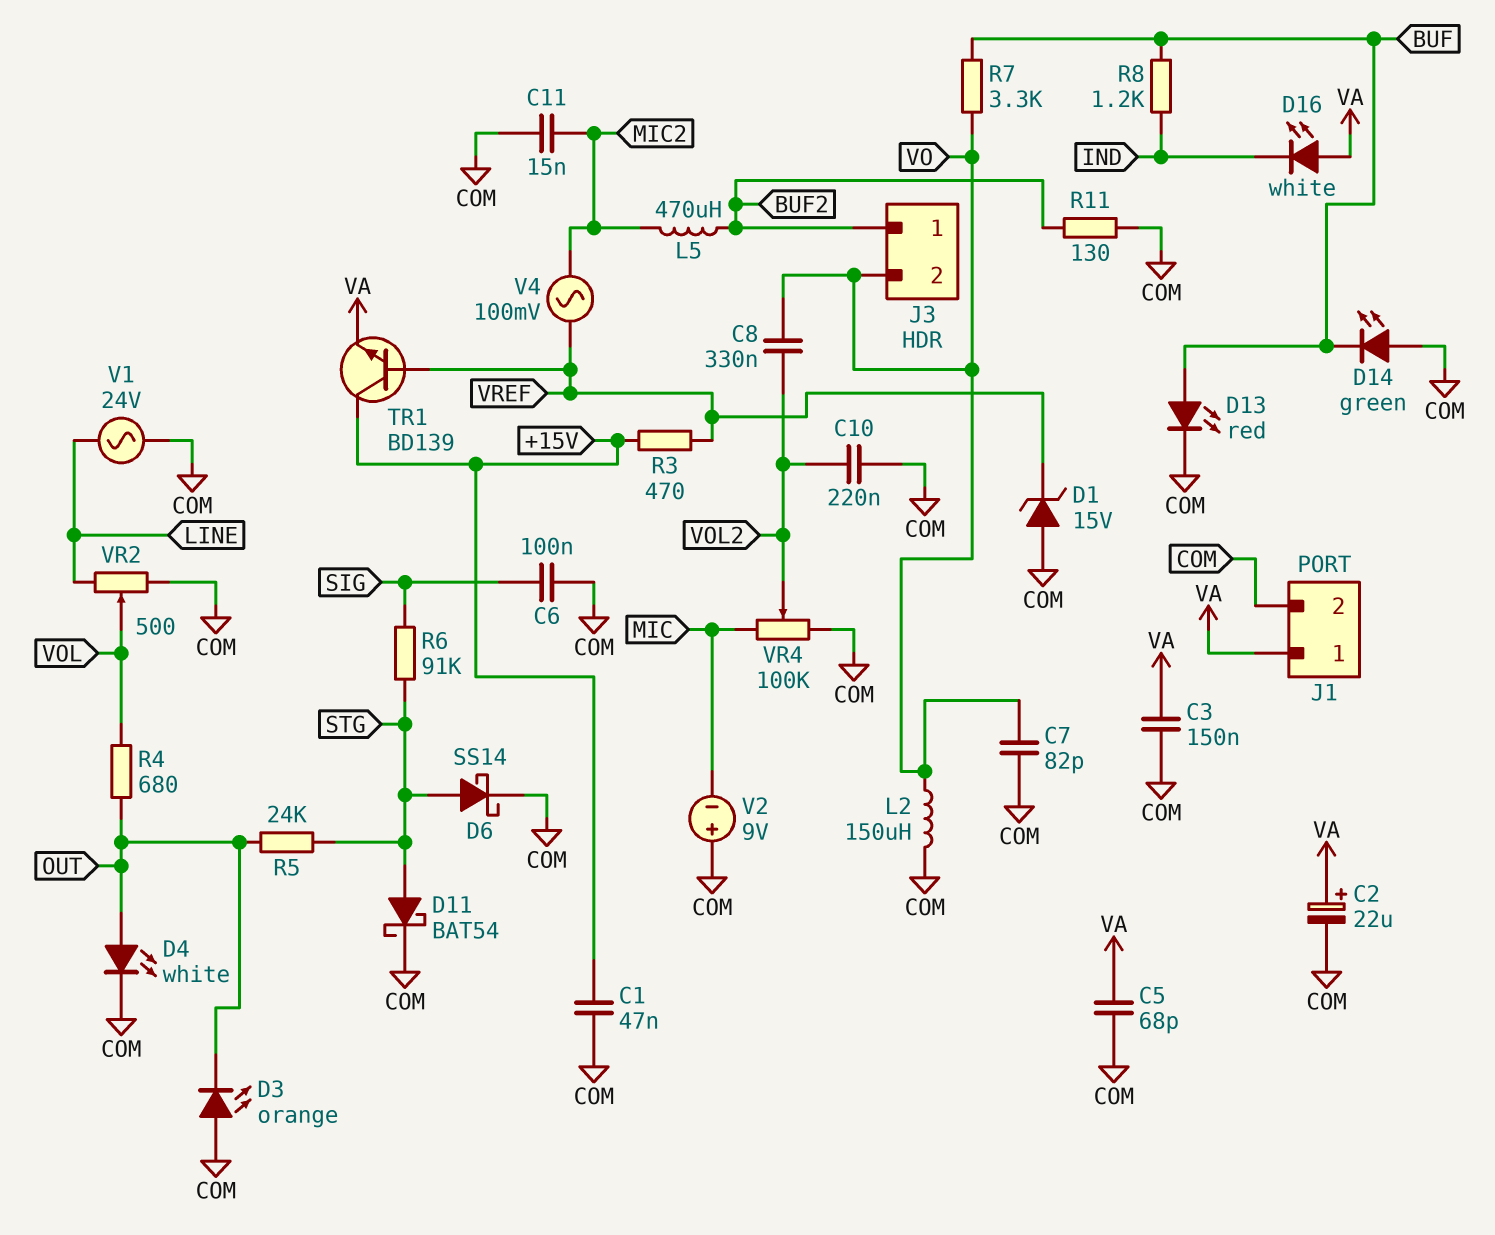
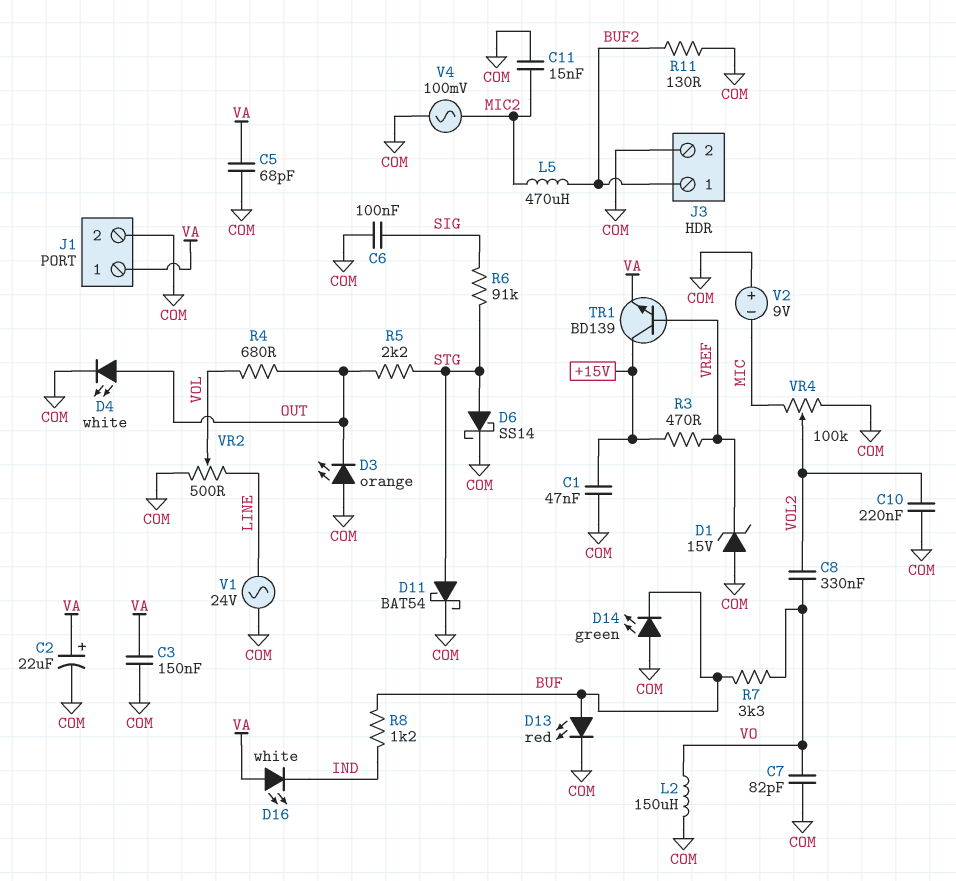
J3 pin 2: VO -> COM
R5: 24k (OUT, STG) -> 2.2k (OUT, STG)
V4: AC 100mV (MIC2, VREF) -> AC 100mV (COM, MIC2)

